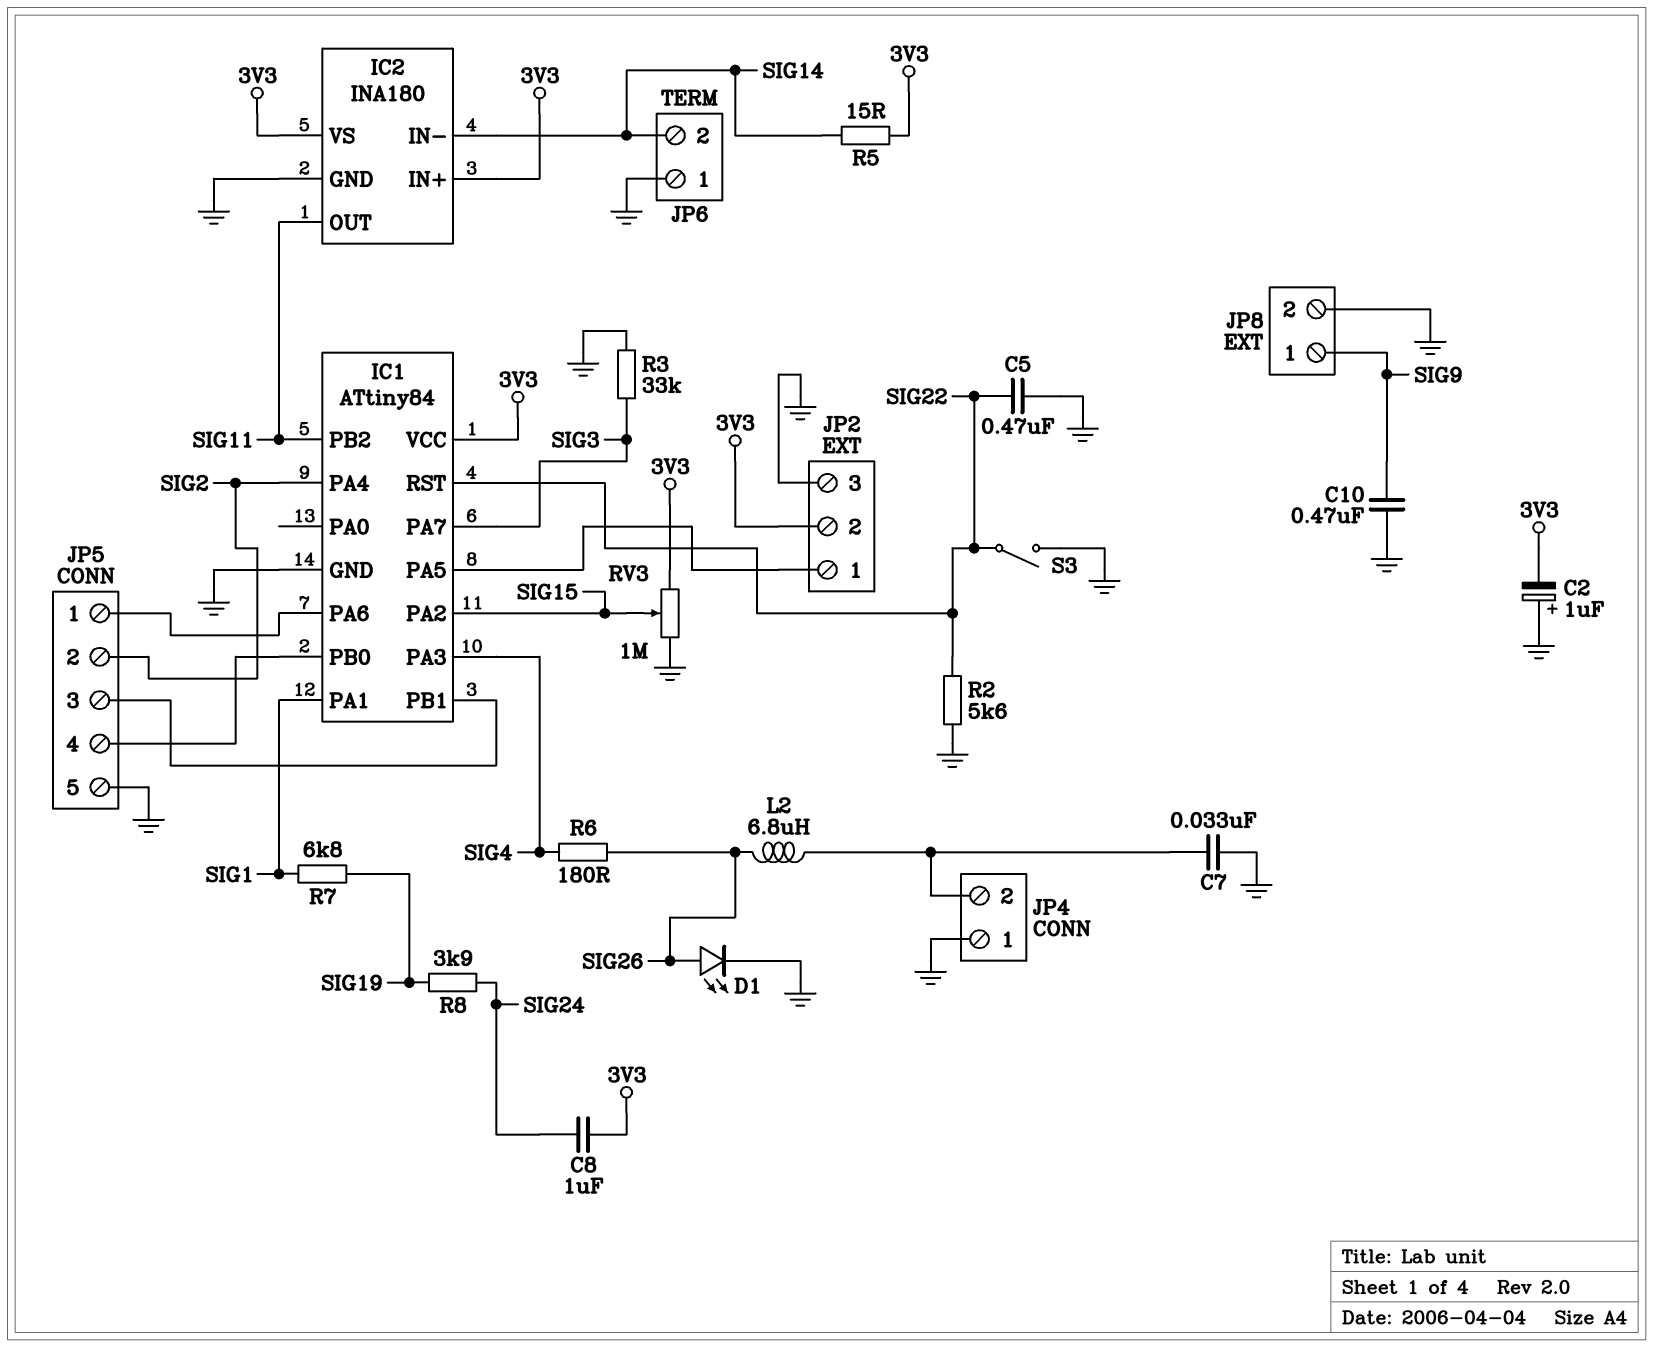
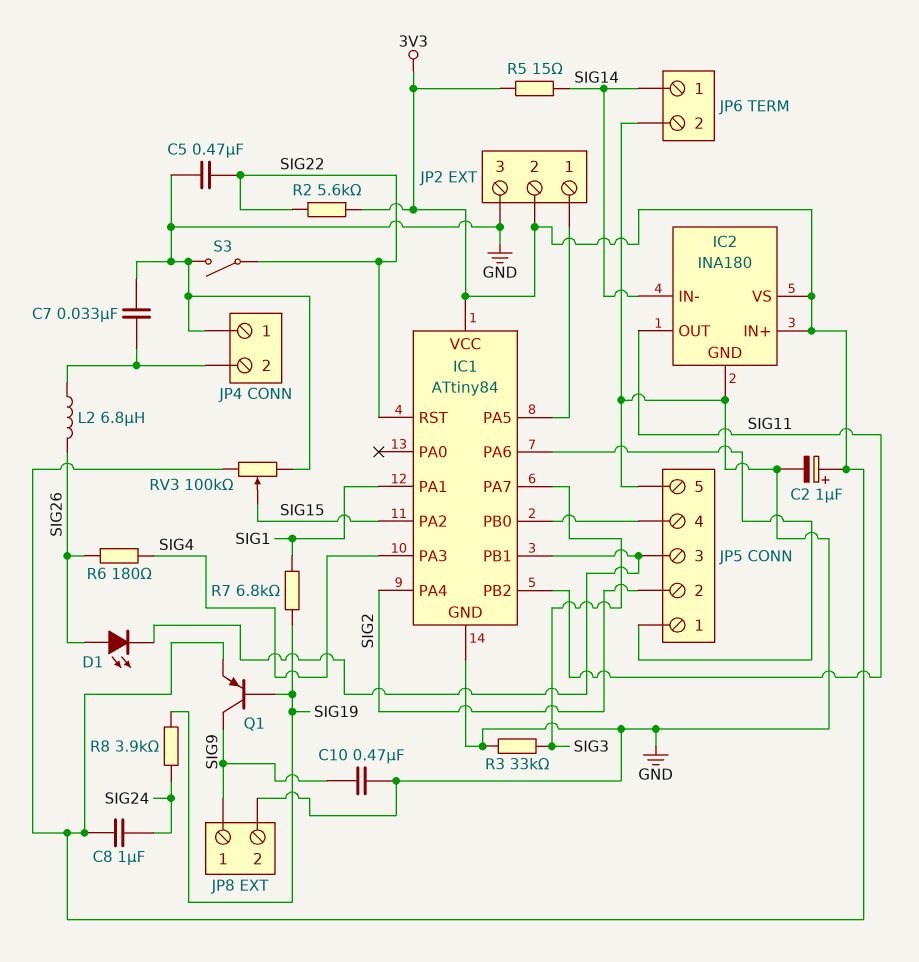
C2: 1uF (plus GND, minus 3V3) -> 1uF (plus 3V3, minus GND)
D1: LED (A SIG26, K GND) -> LED (A SIG26, K IC1/PB1)
JP6 pin 1: GND -> SIG14
JP6 pin 2: SIG14 -> GND
Q1: none -> PNP (B SIG19, C SIG9, E 3V3)
R2: 5.6k (GND, SIG22) -> 5.6k (3V3, SIG22)
RV3: 1M (3V3, GND, wiper SIG15) -> 100k (3V3, GND, wiper SIG15)

